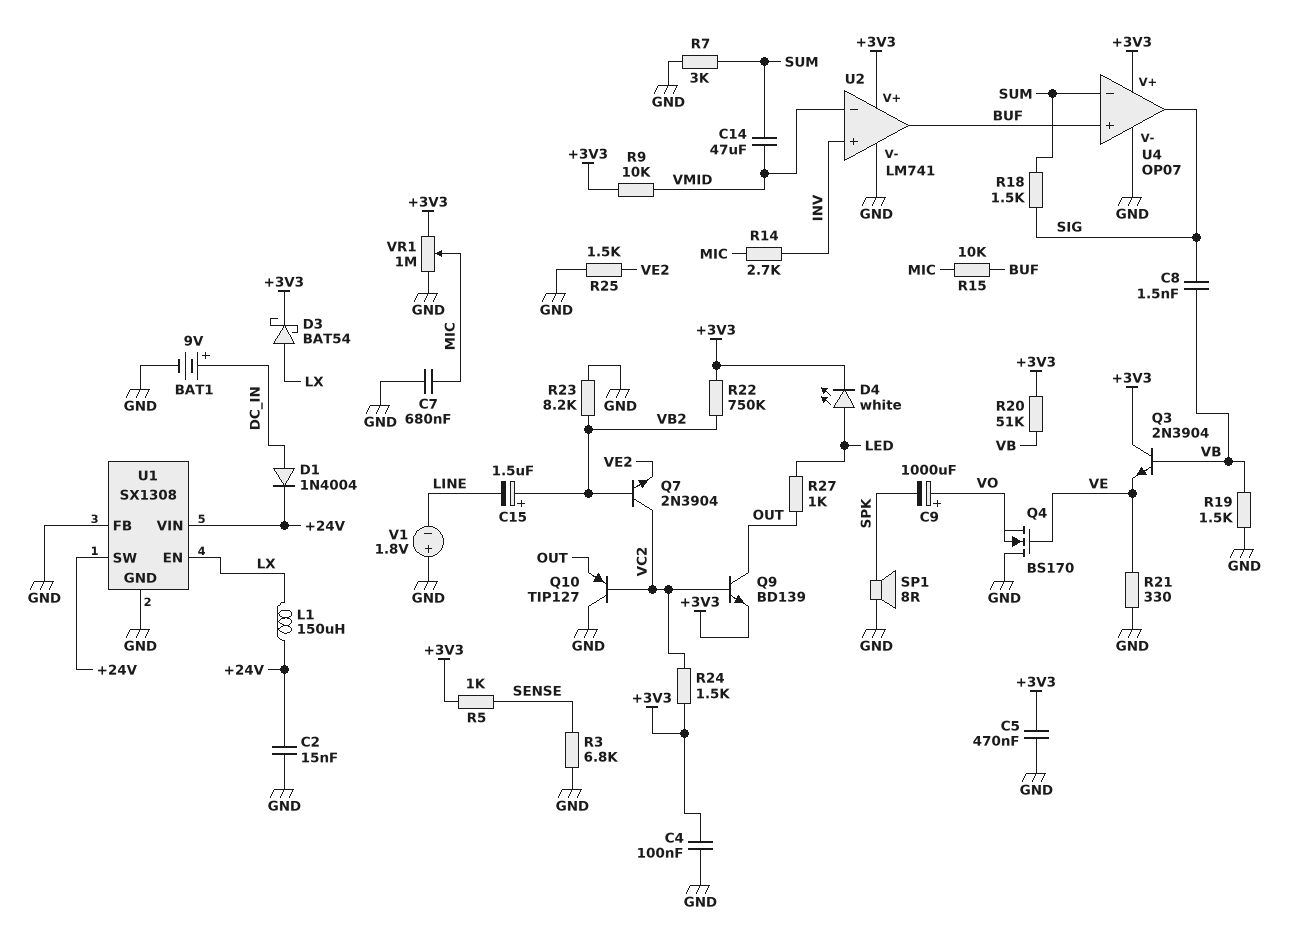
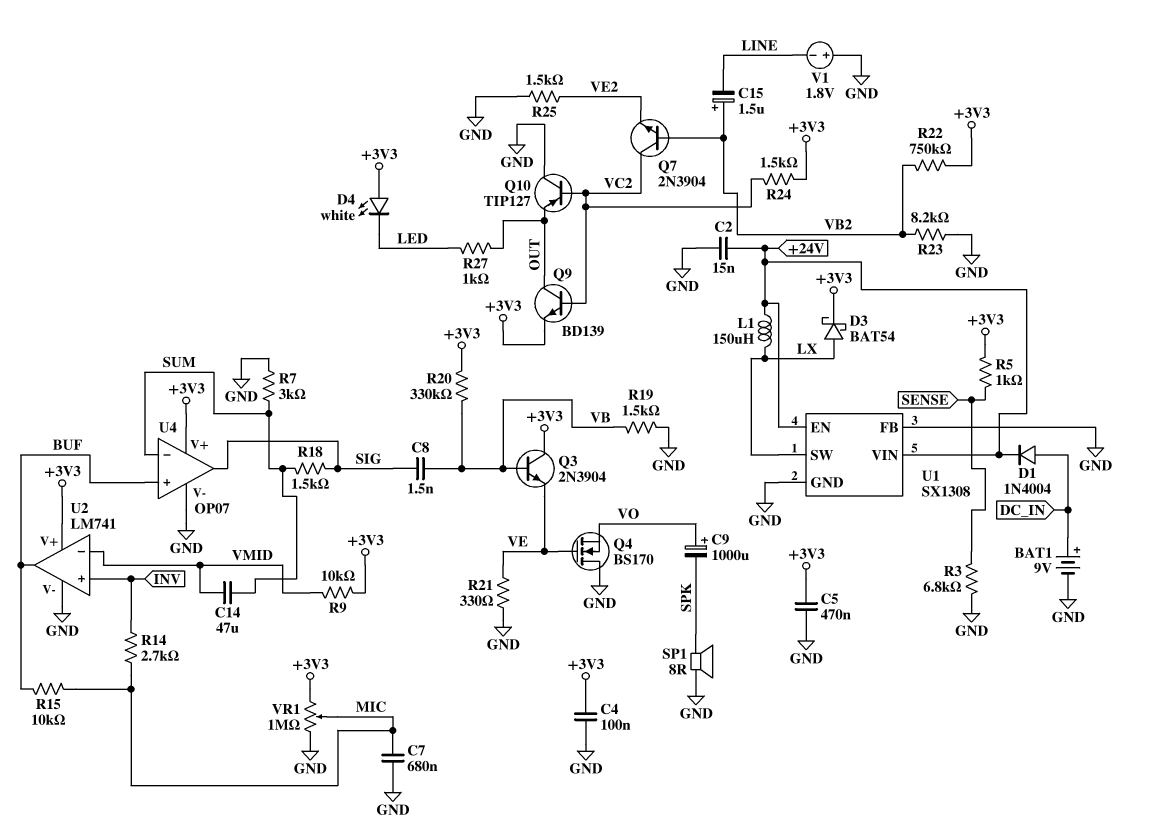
D4: LED white (A LED, K +3V3) -> LED white (A +3V3, K LED)
R20: 51k (+3V3, VB) -> 330k (+3V3, VB)
U1 pin EN: LX -> +24V
U1 pin SW: +24V -> LX

